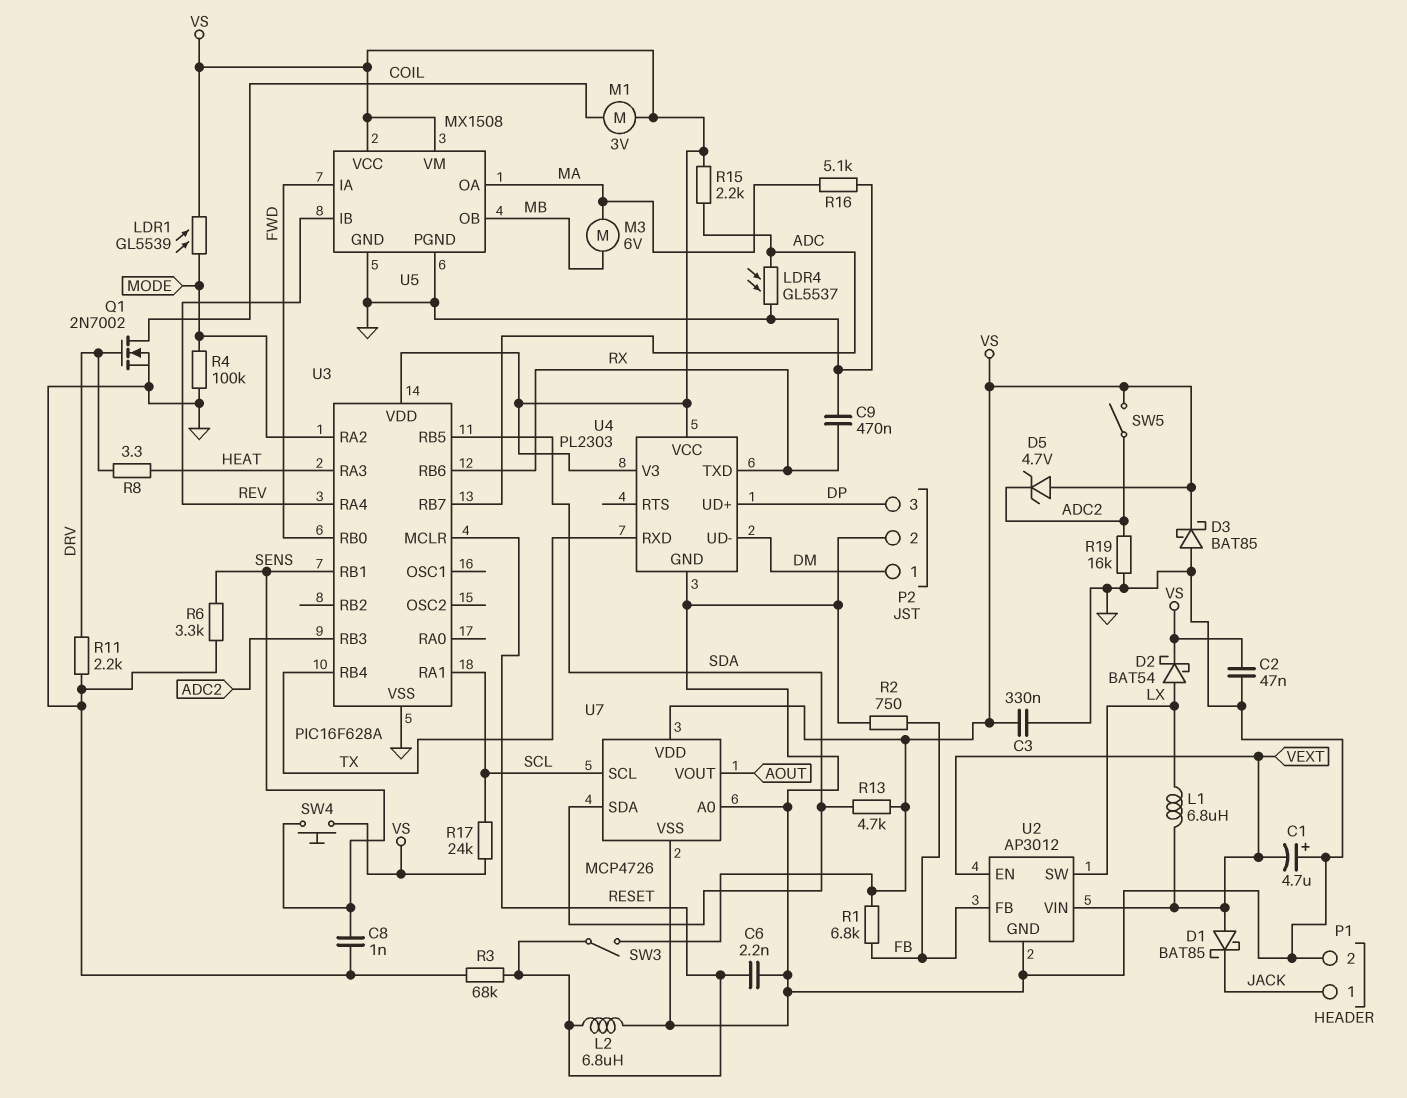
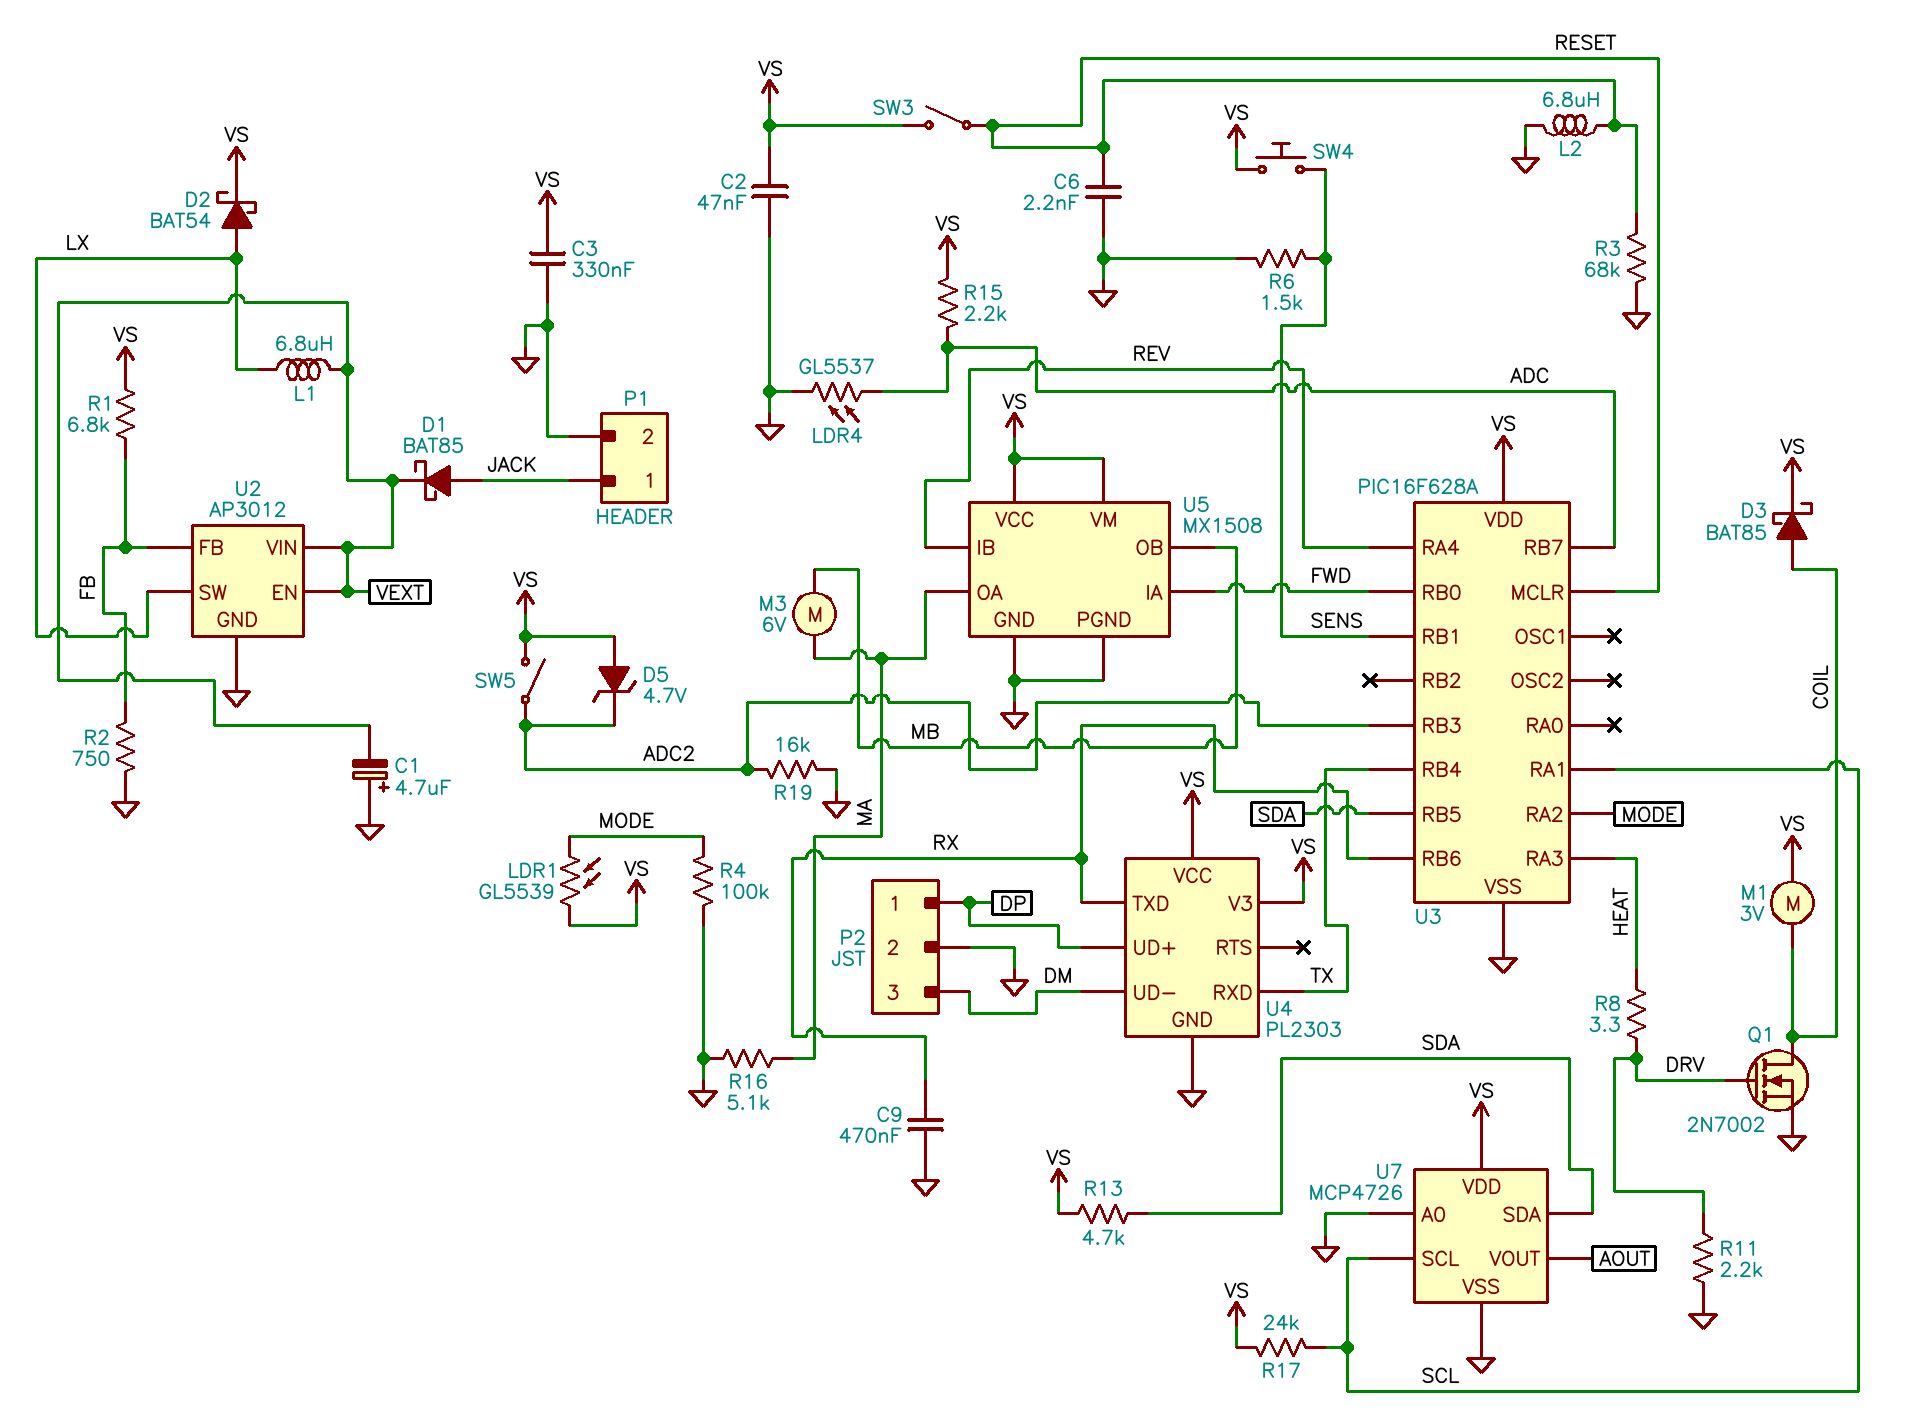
C8: 1nF (GND, SENS) -> none
D1: schottky BAT85 (A VEXT, K JACK) -> schottky BAT85 (A JACK, K VEXT)
D3: schottky BAT85 (A GND, K VS) -> schottky BAT85 (A COIL, K VS)
P2 pin 1: DM -> DP
P2 pin 3: DP -> DM
R6: 3.3k (GND, SENS) -> 1.5k (GND, SENS)

